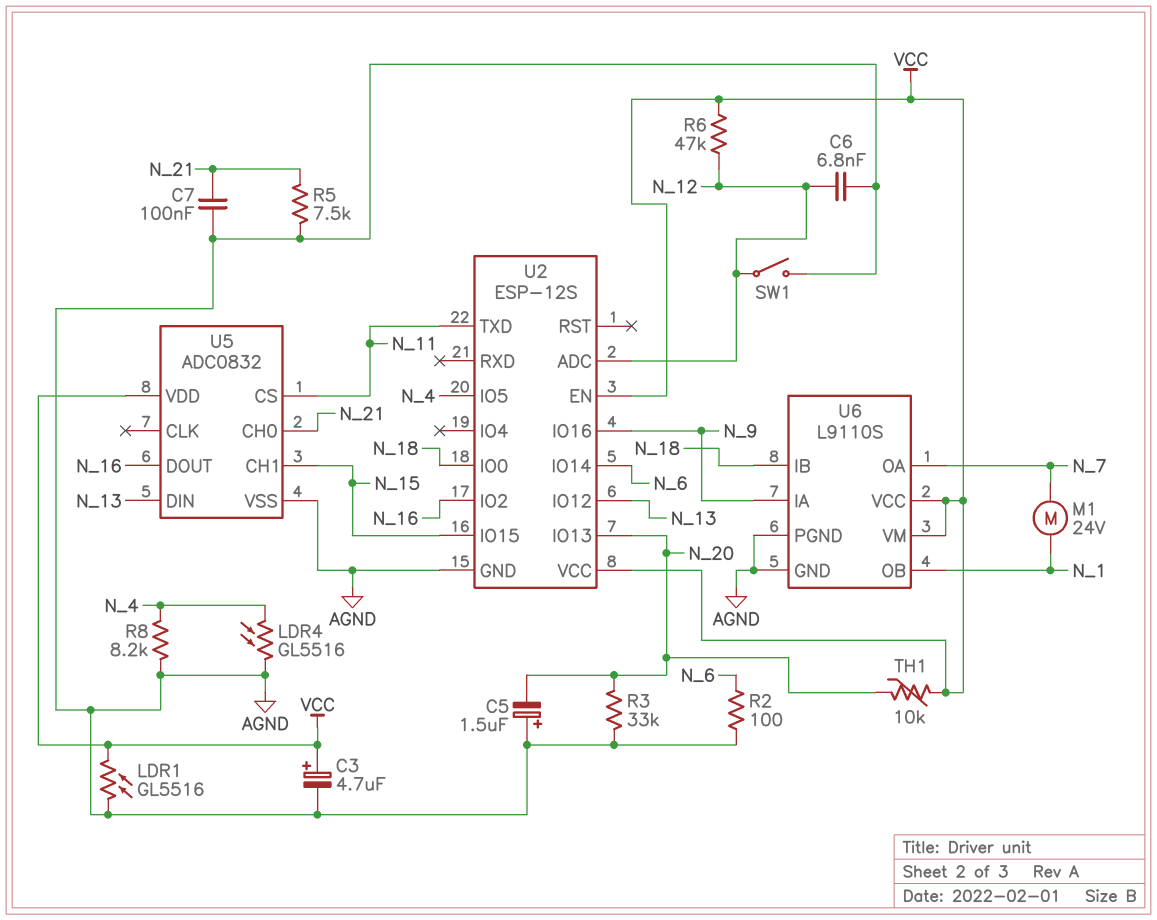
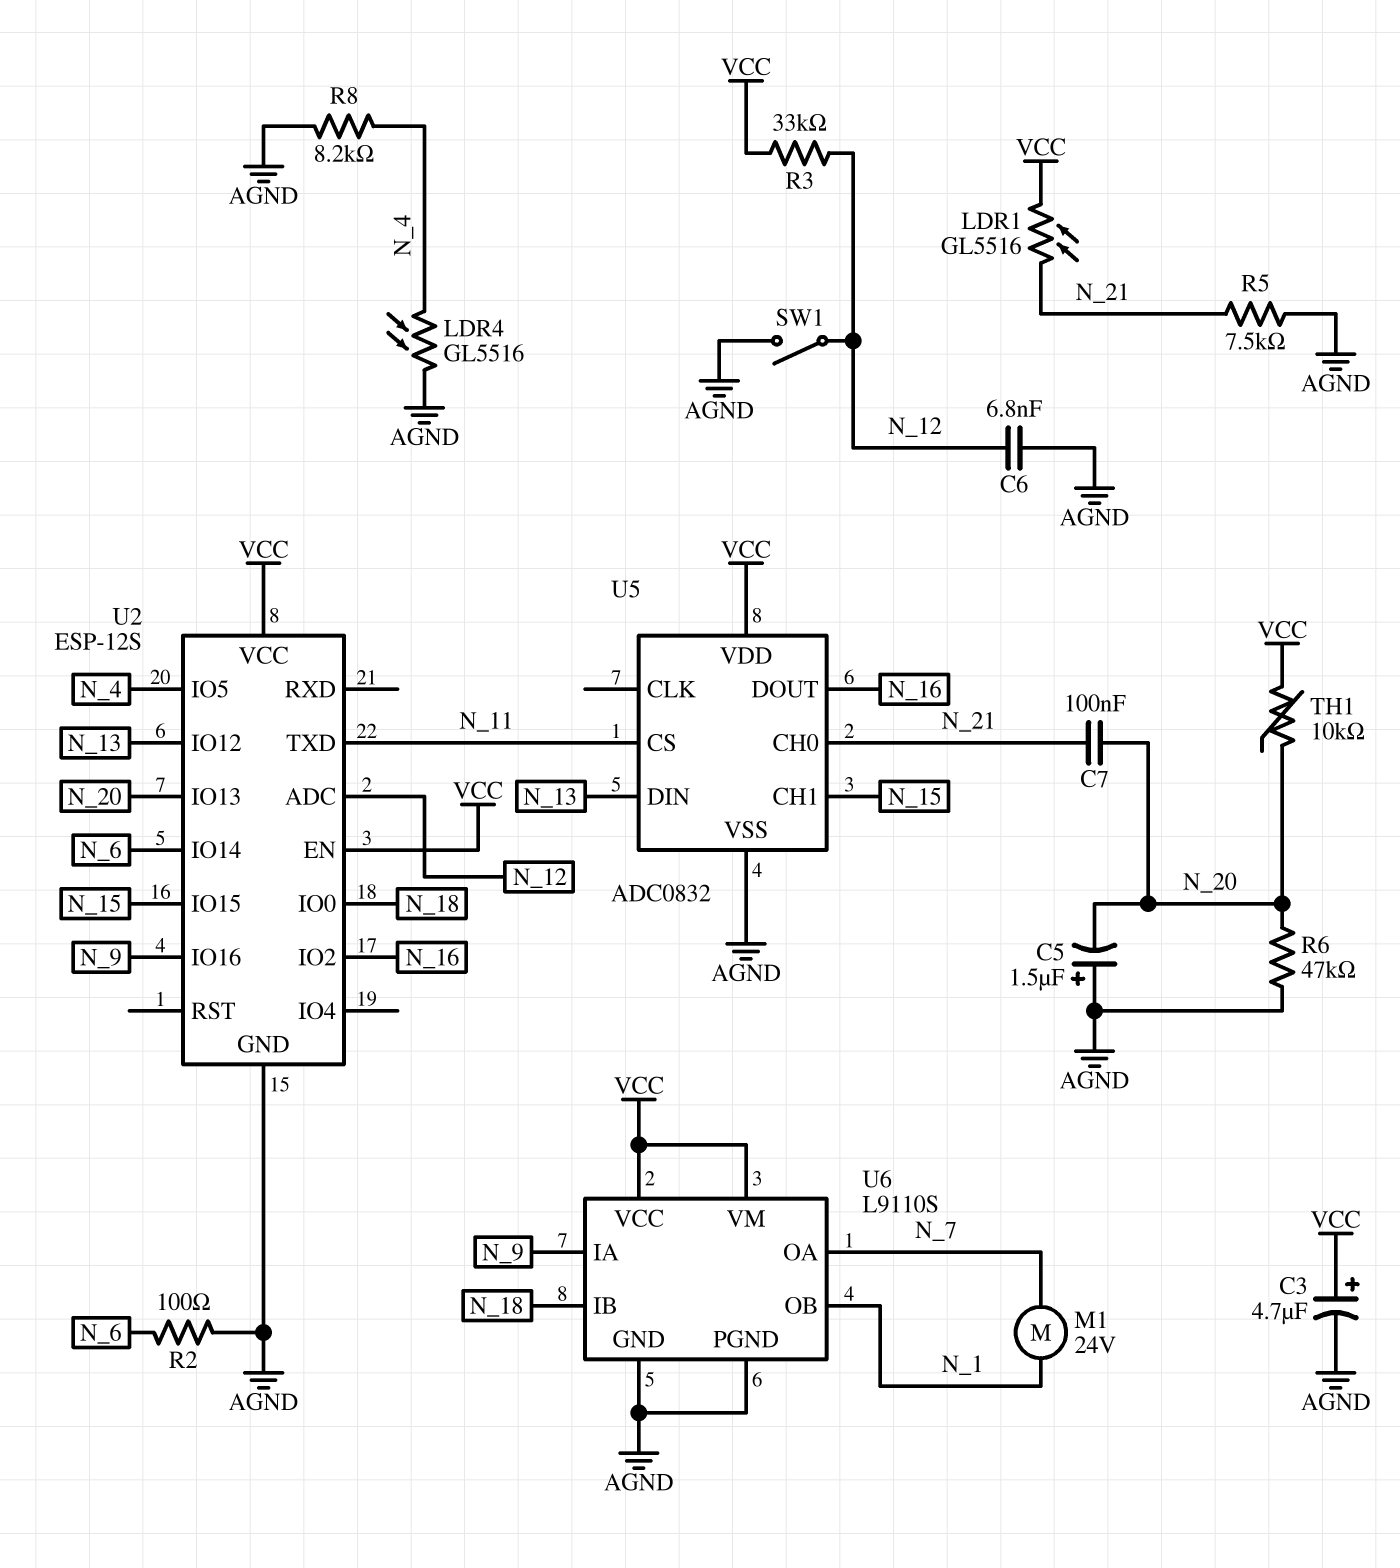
C7: 100nF (AGND, N_21) -> 100nF (N_20, N_21)
LDR1: GL5516 (AGND, VCC) -> GL5516 (N_21, VCC)
R3: 33k (AGND, N_20) -> 33k (N_12, VCC)
R6: 47k (N_12, VCC) -> 47k (AGND, N_20)

